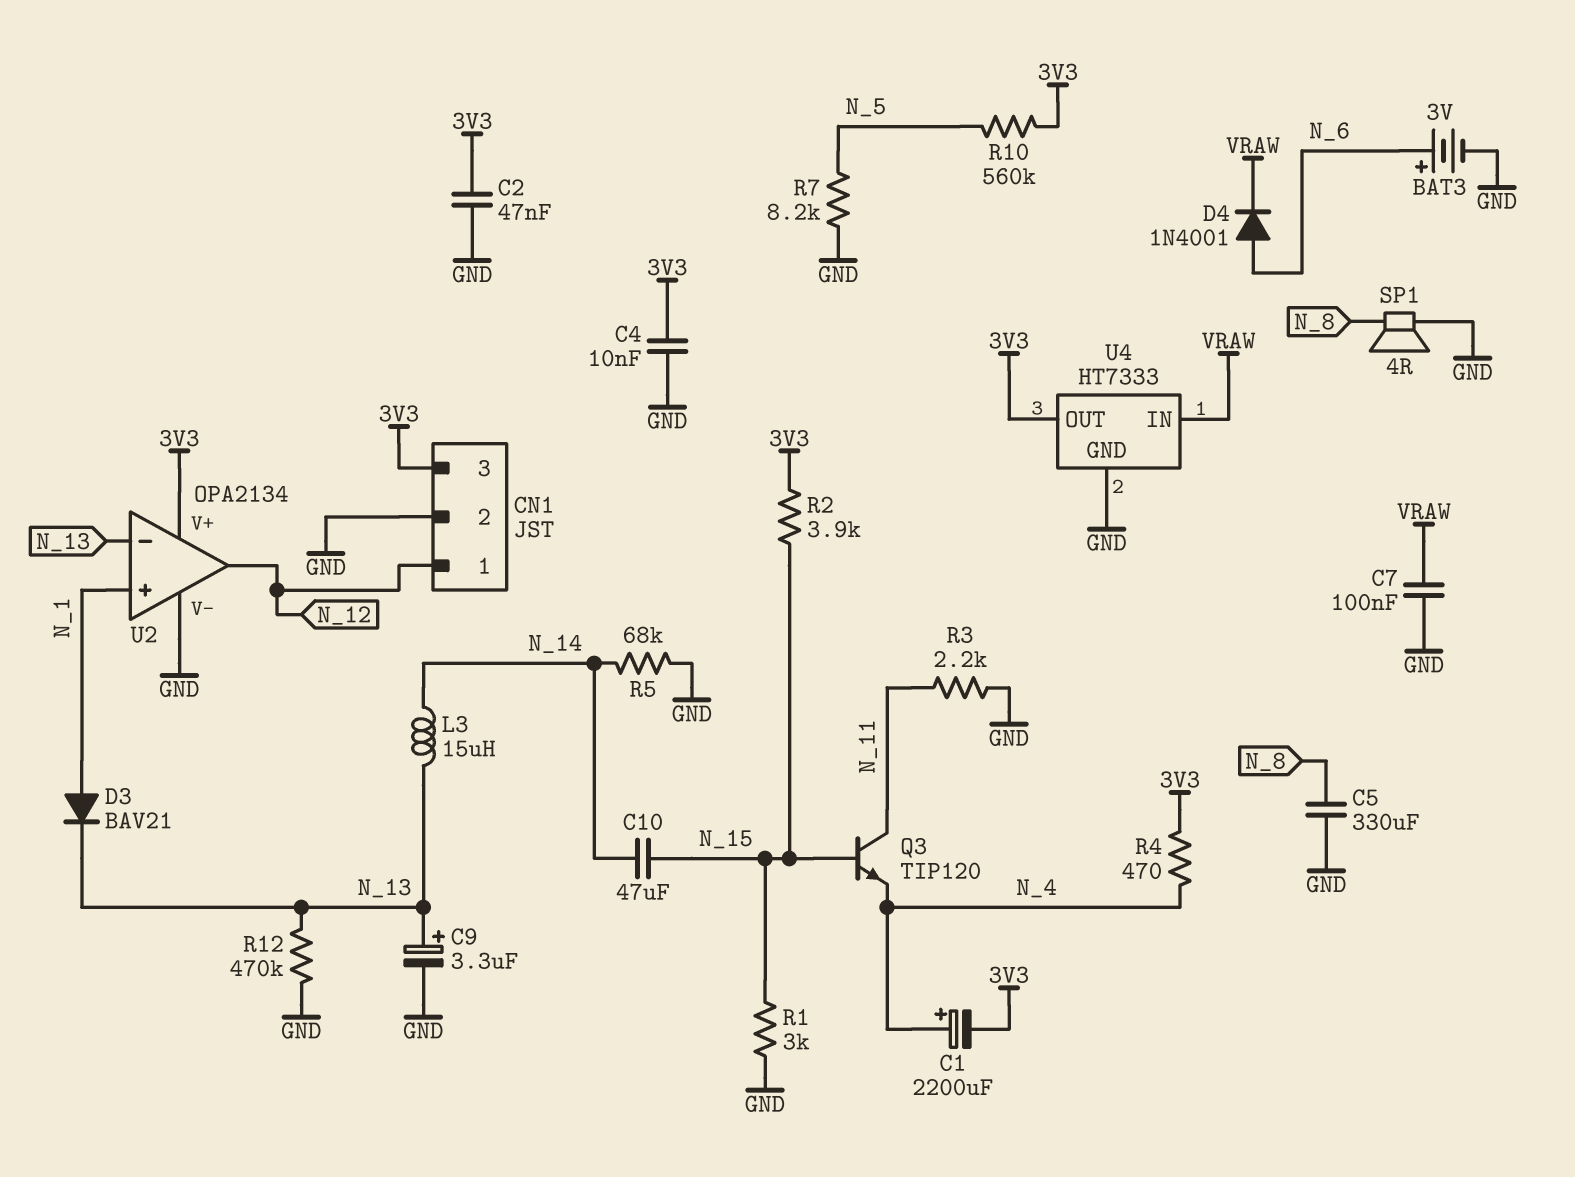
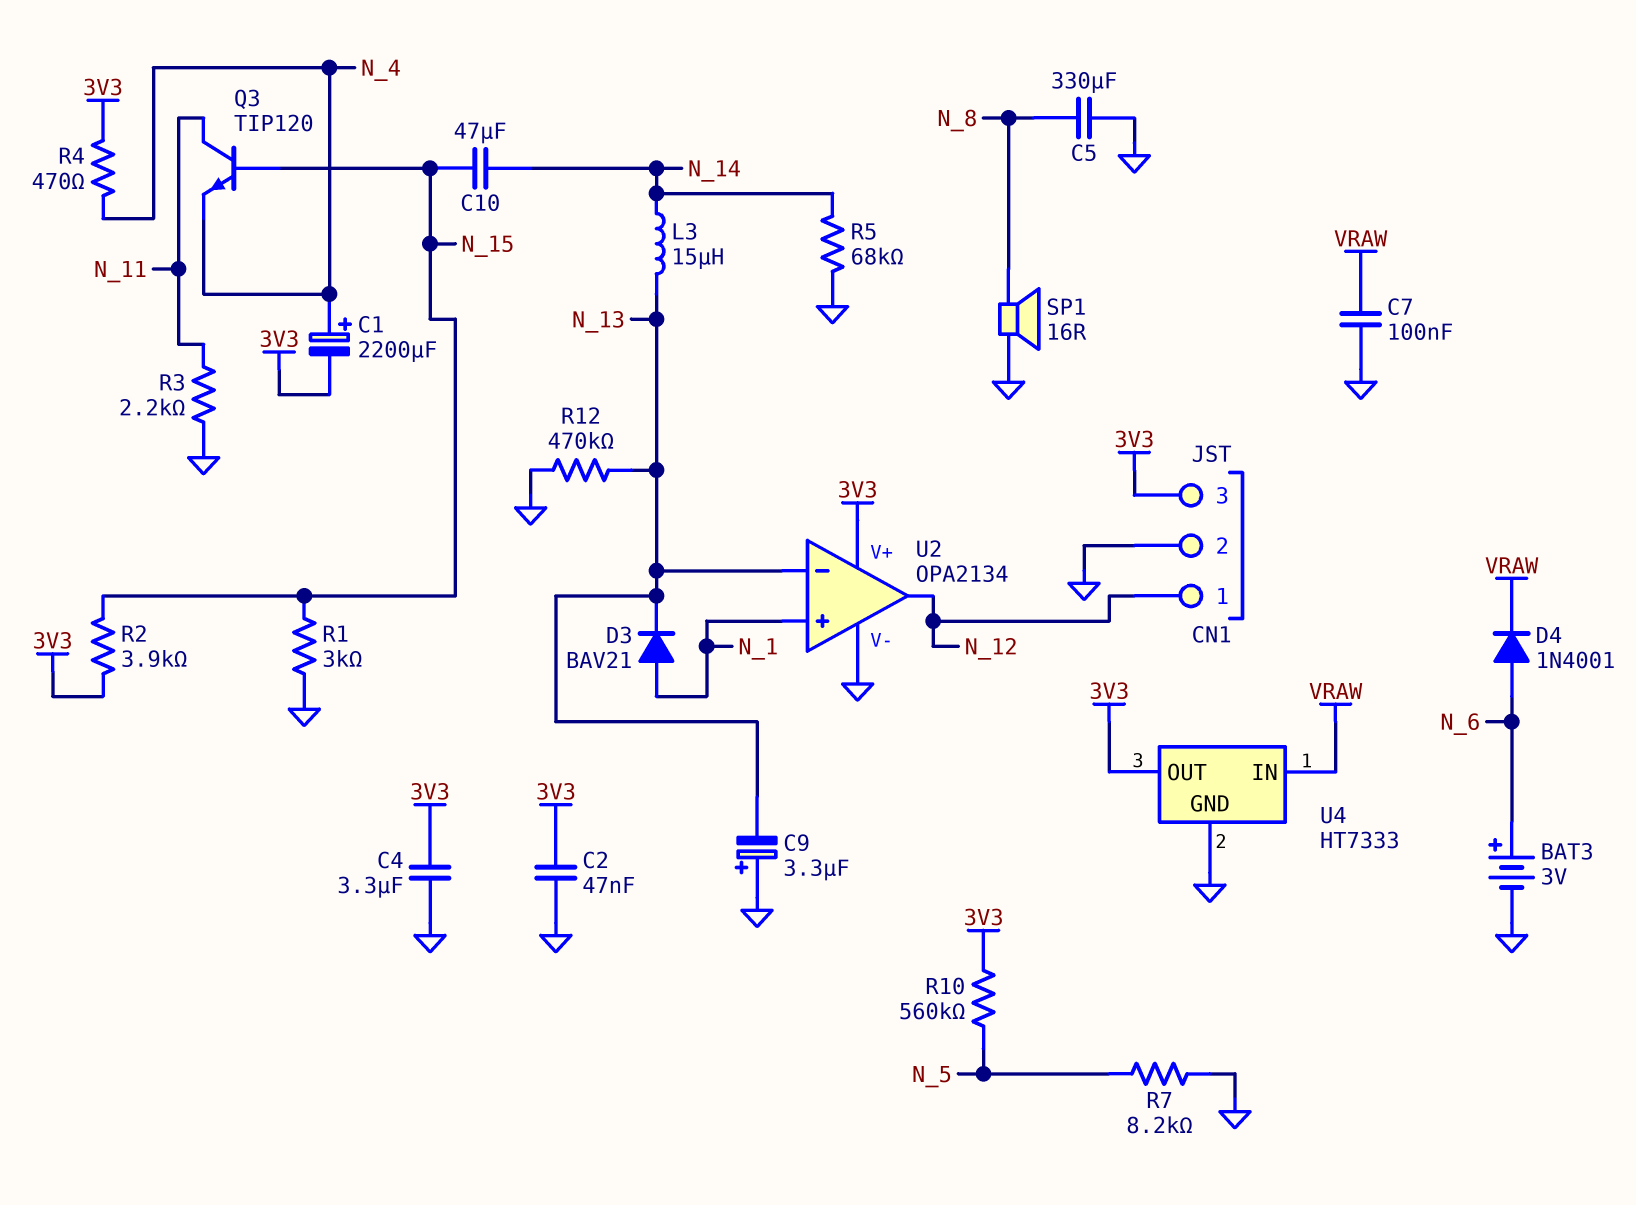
C4: 10nF (3V3, GND) -> 3.3uF (3V3, GND)
C9: 3.3uF (plus N_13, minus GND) -> 3.3uF (plus GND, minus N_13)
SP1: speaker 4R (GND, N_8) -> speaker 16R (GND, N_8)

